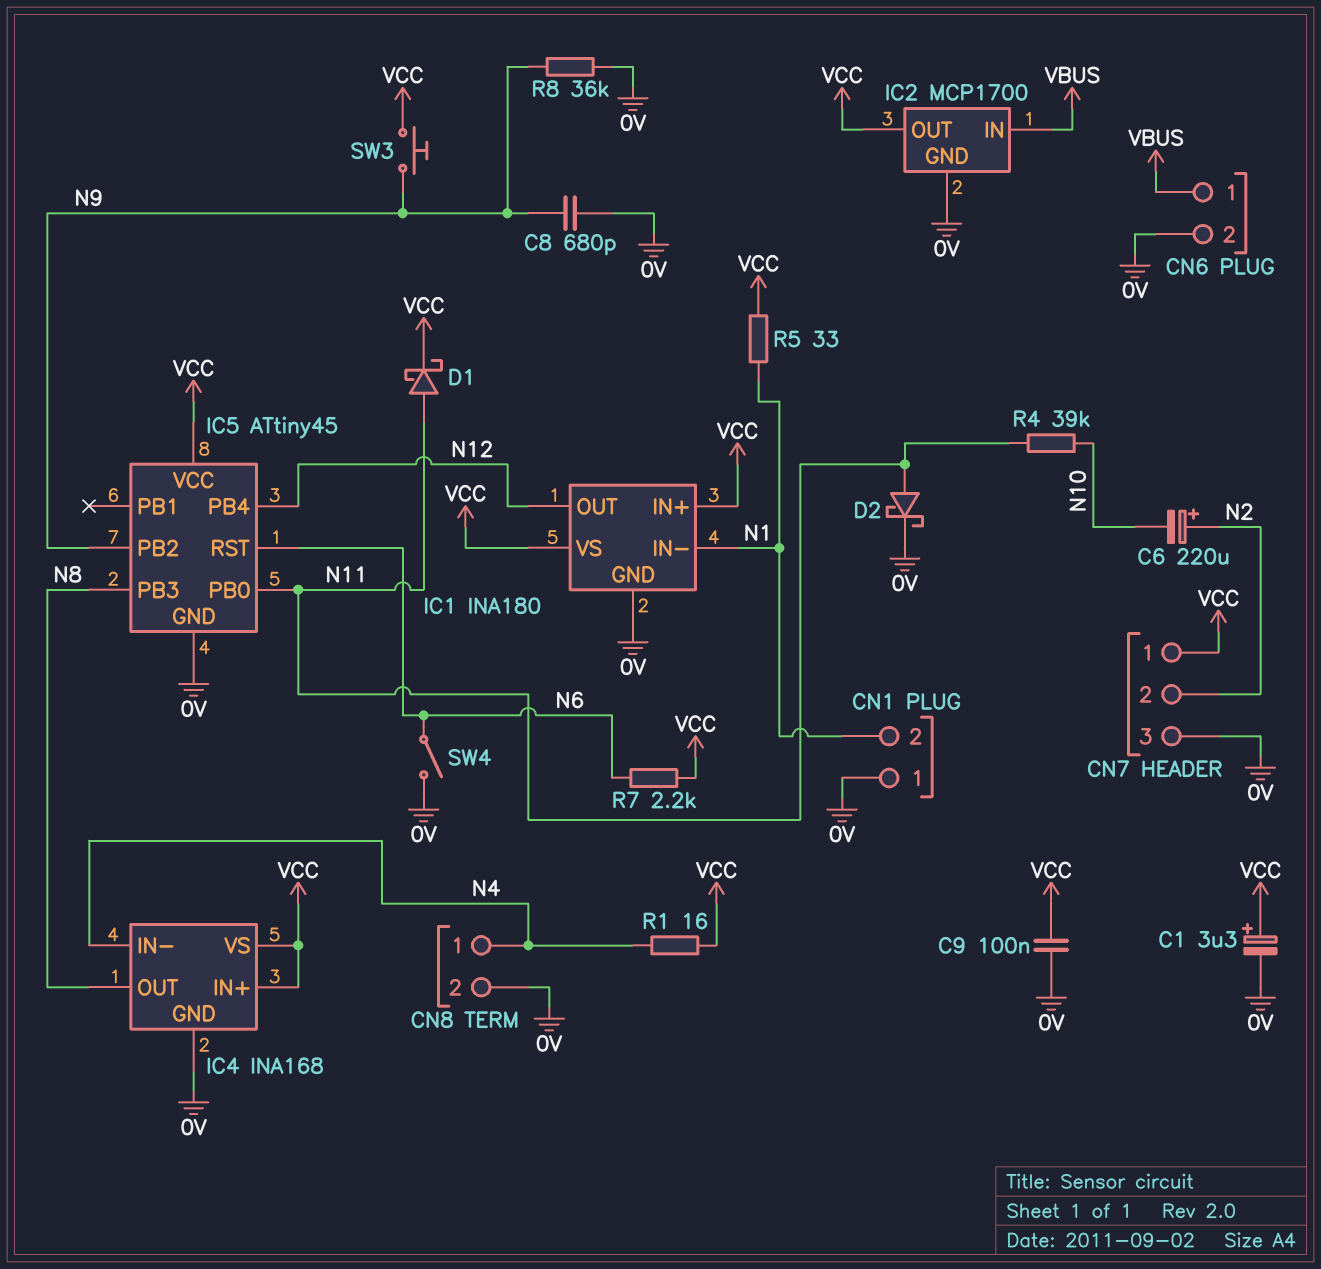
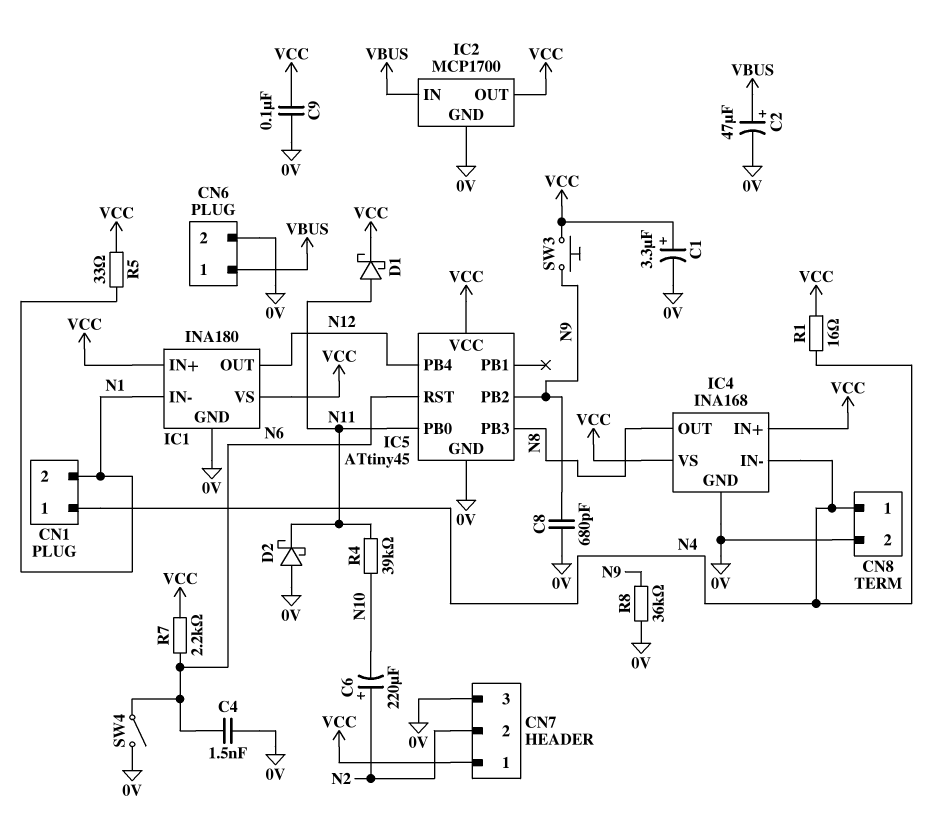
C2: none -> 47uF (plus VBUS, minus 0V)
C4: none -> 1.5nF (0V, N6)
CN1 pin 1: 0V -> N4
D2: schottky (A N11, K 0V) -> schottky (A 0V, K N11)

